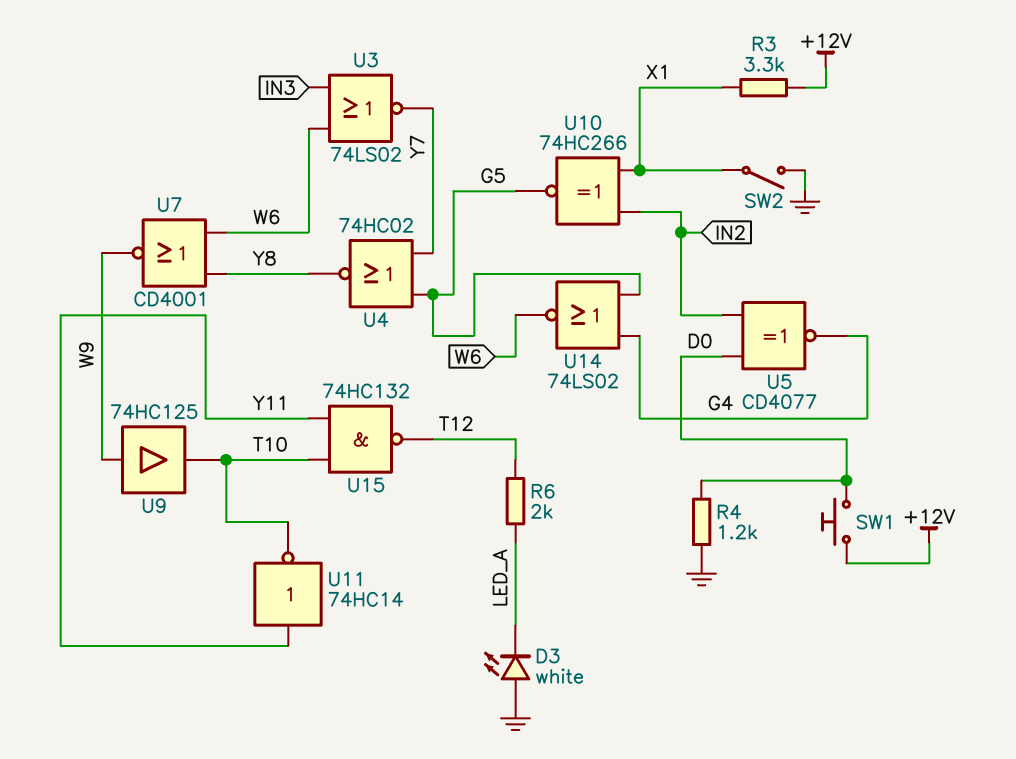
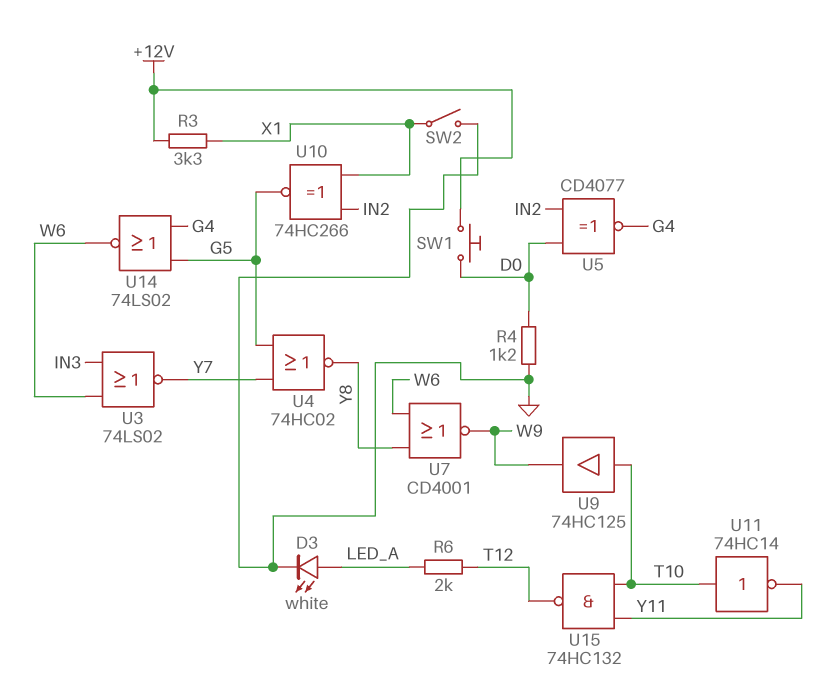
D3: LED white (A GND, K LED_A) -> LED white (A LED_A, K GND)
U9: buffer 74HC125 (in W9, out T10) -> buffer 74HC125 (in T10, out W9)
U11: NOT 74HC14 (in Y11, out T10) -> NOT 74HC14 (in T10, out Y11)

